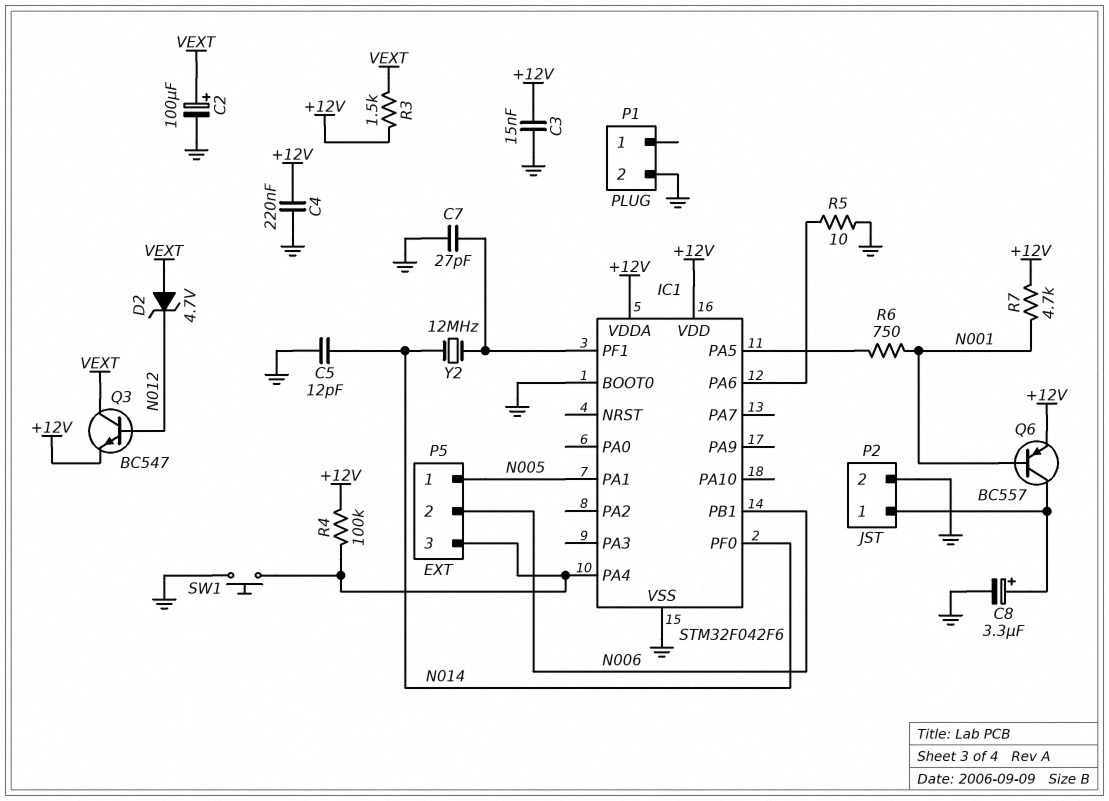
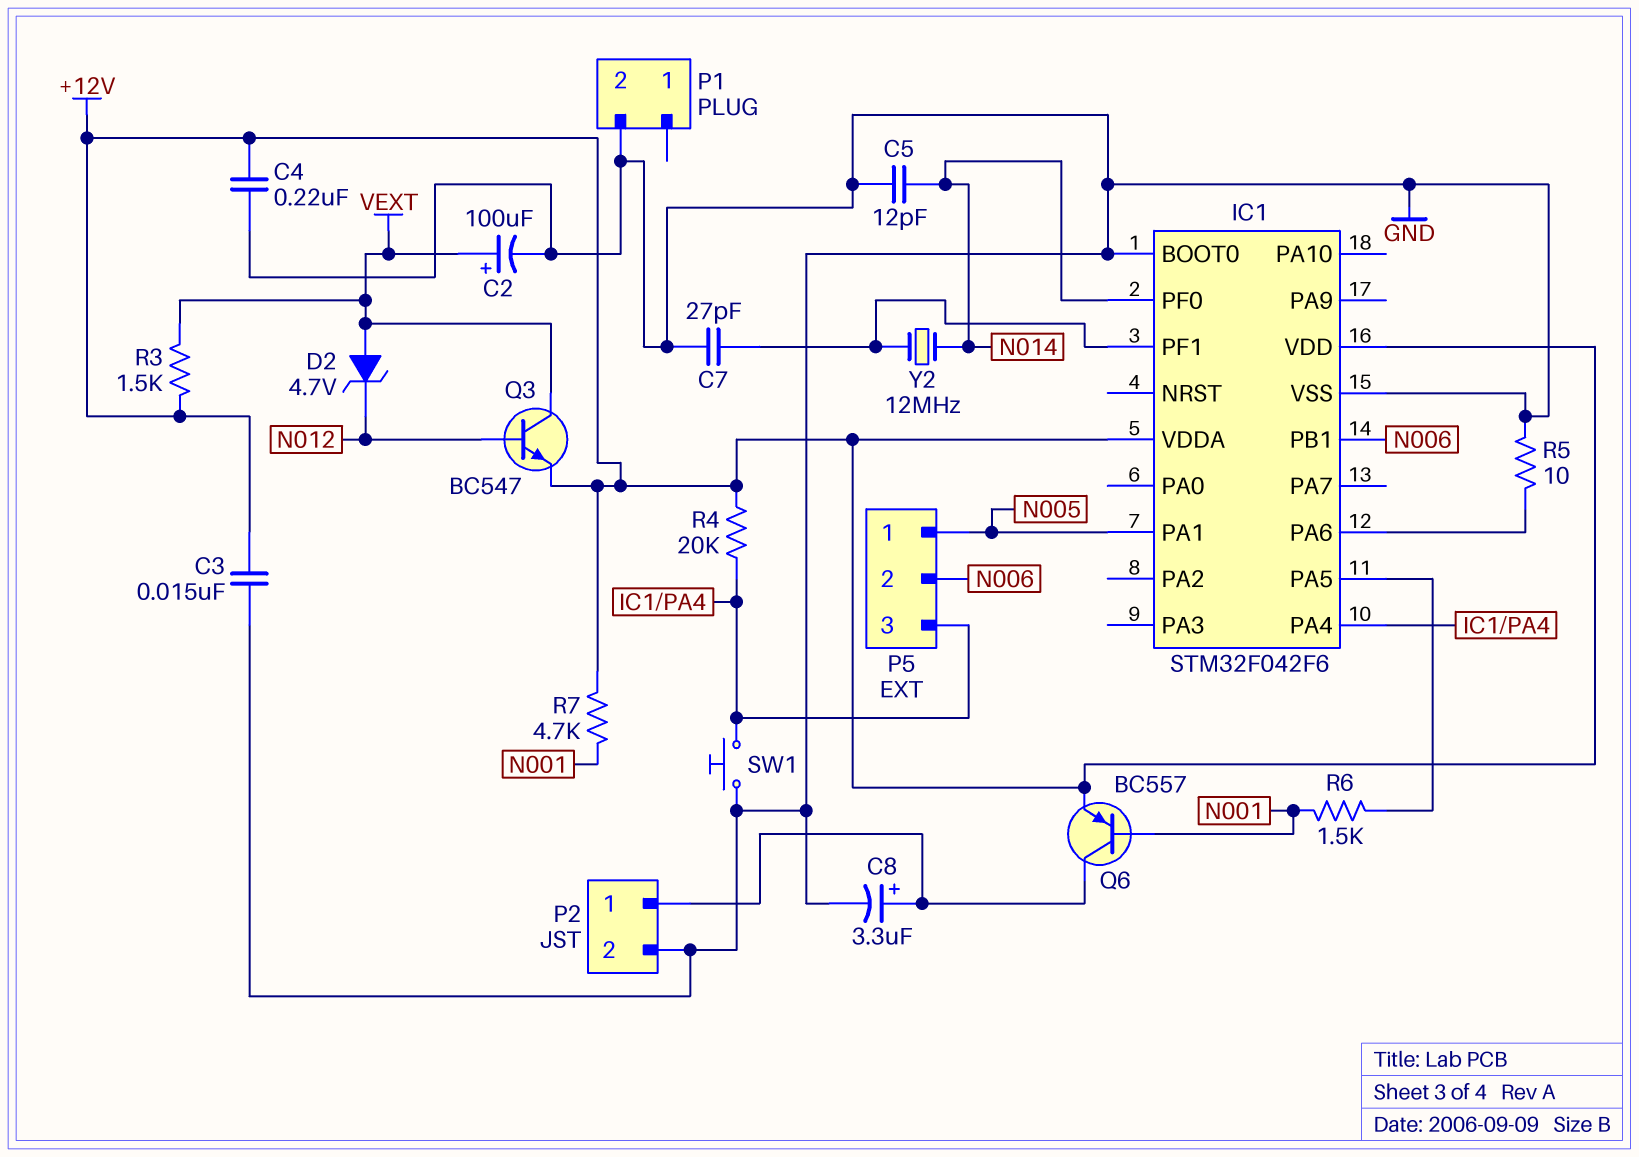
R4: 100k (+12V, IC1/PA4) -> 20k (+12V, IC1/PA4)
R6: 750 (IC1/PA5, N001) -> 1.5k (IC1/PA5, N001)

